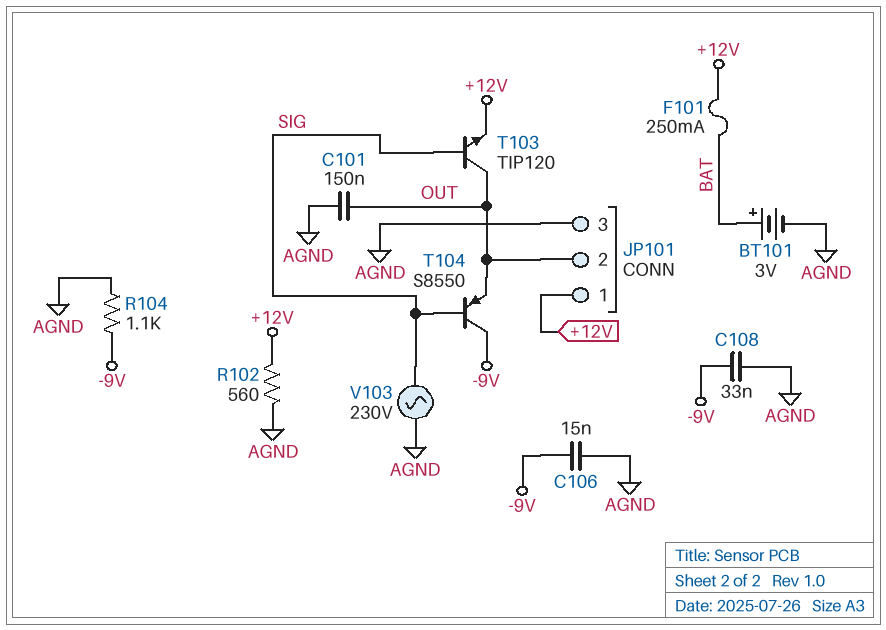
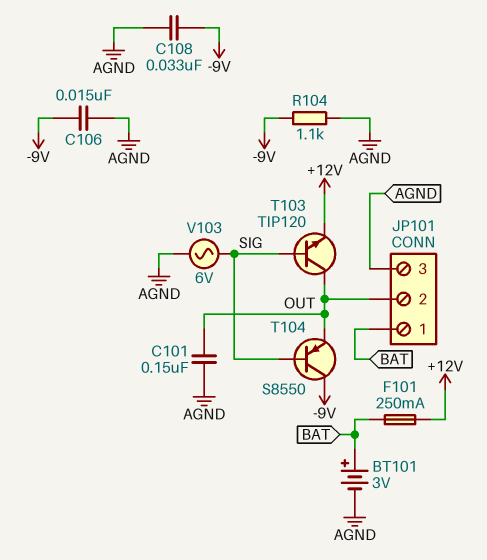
JP101 pin 1: +12V -> BAT
R102: 560 (+12V, AGND) -> none
V103: AC 230V (AGND, SIG) -> AC 6V (AGND, SIG)

